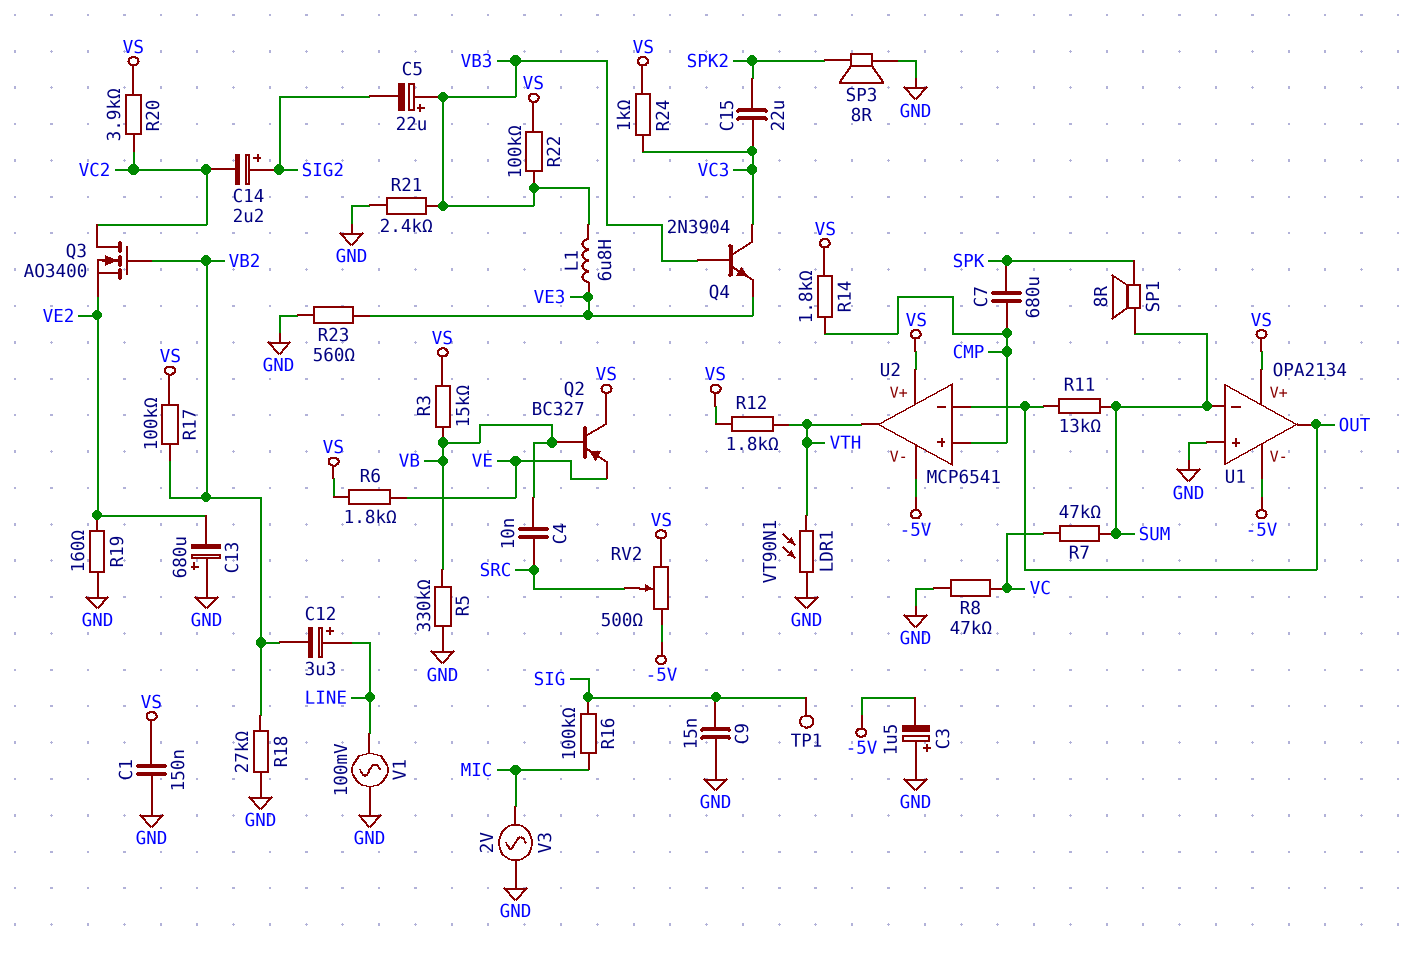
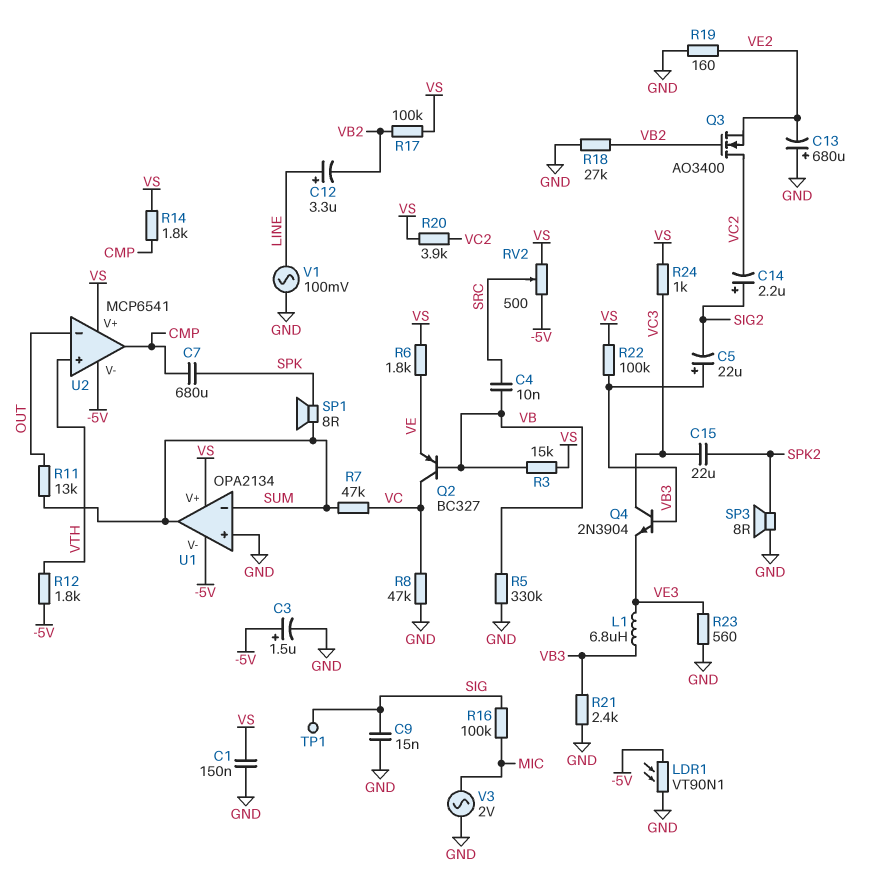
C3: 1.5uF (plus GND, minus -5V) -> 1.5uF (plus -5V, minus GND)
LDR1: VT90N1 (GND, VTH) -> VT90N1 (-5V, GND)
Q2: PNP BC327 (B VB, C VS, E VE) -> PNP BC327 (B VB, C VC, E VE)
R12: 1.8k (VS, VTH) -> 1.8k (-5V, VTH)
U1 pin out: OUT -> SUM
U2 pin in+: CMP -> VTH
U2 pin out: VTH -> CMP

